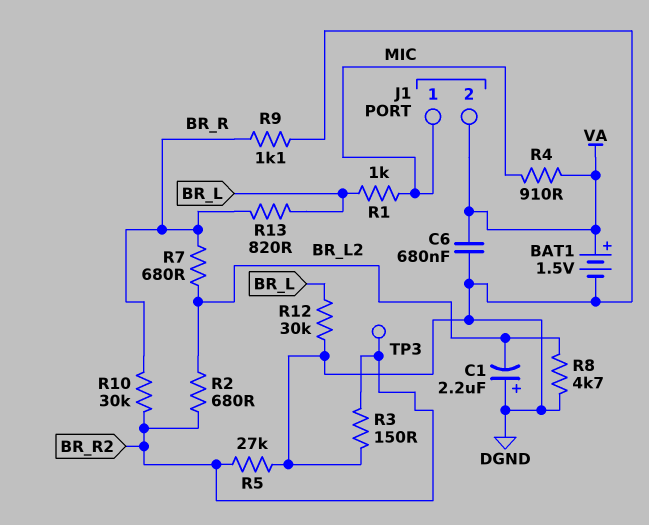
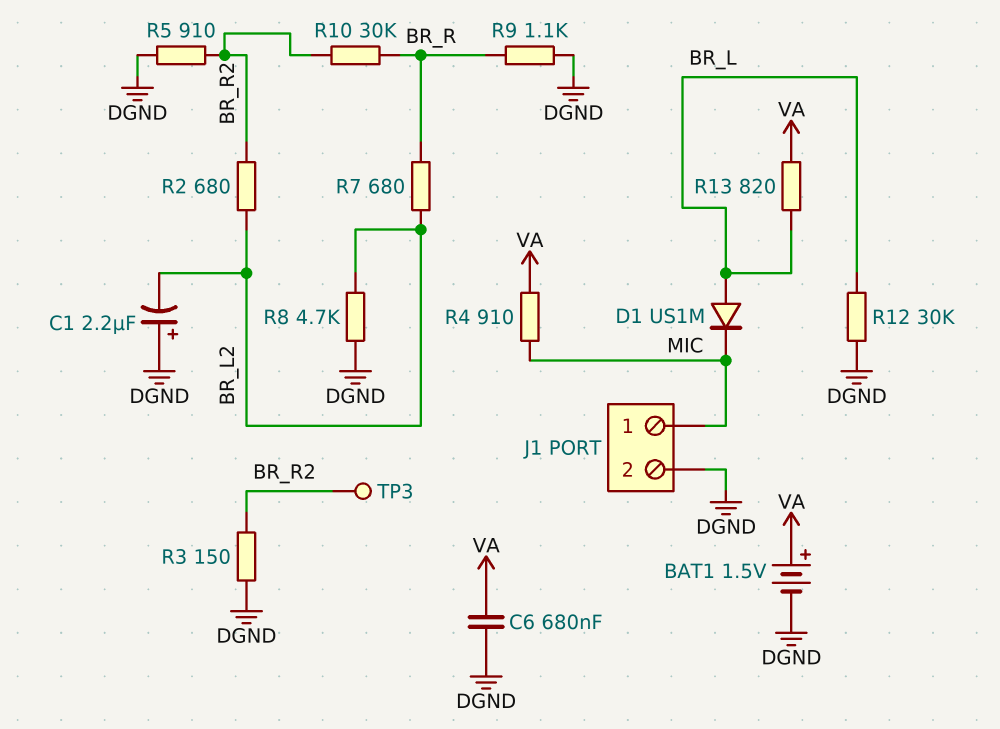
D1: none -> diode US1M (A BR_L, K MIC)
J1 pin 2: VA -> DGND
R1: 1k (BR_L, MIC) -> none
R5: 27k (BR_R2, DGND) -> 910 (BR_R2, DGND)
R13: 820 (BR_L, BR_R) -> 820 (BR_L, VA)

